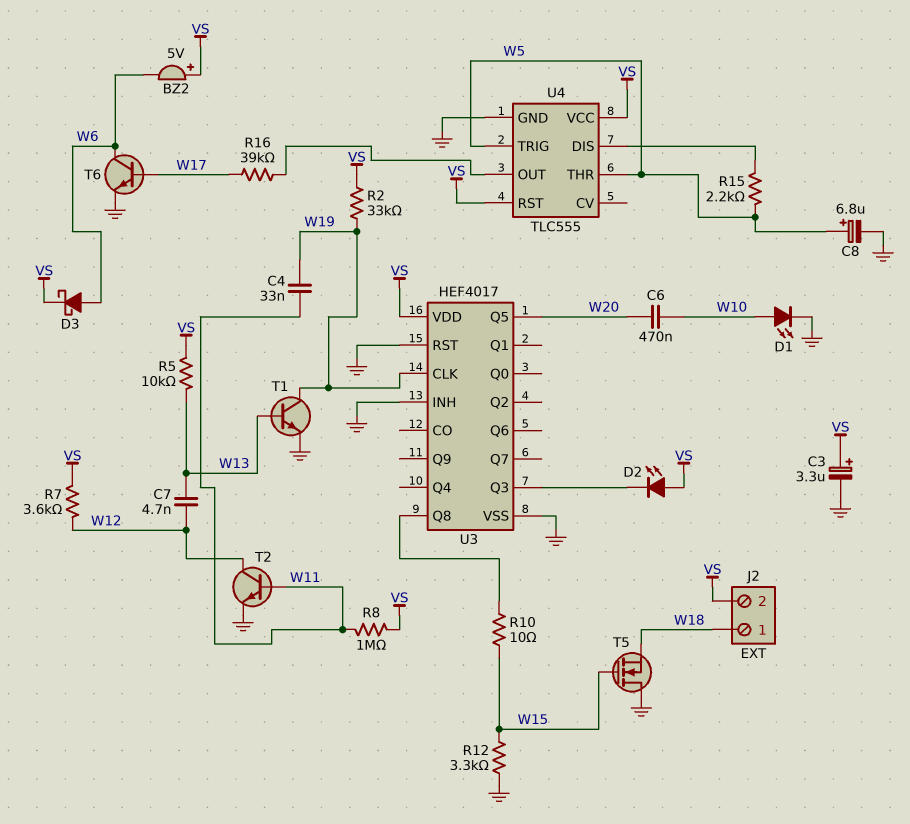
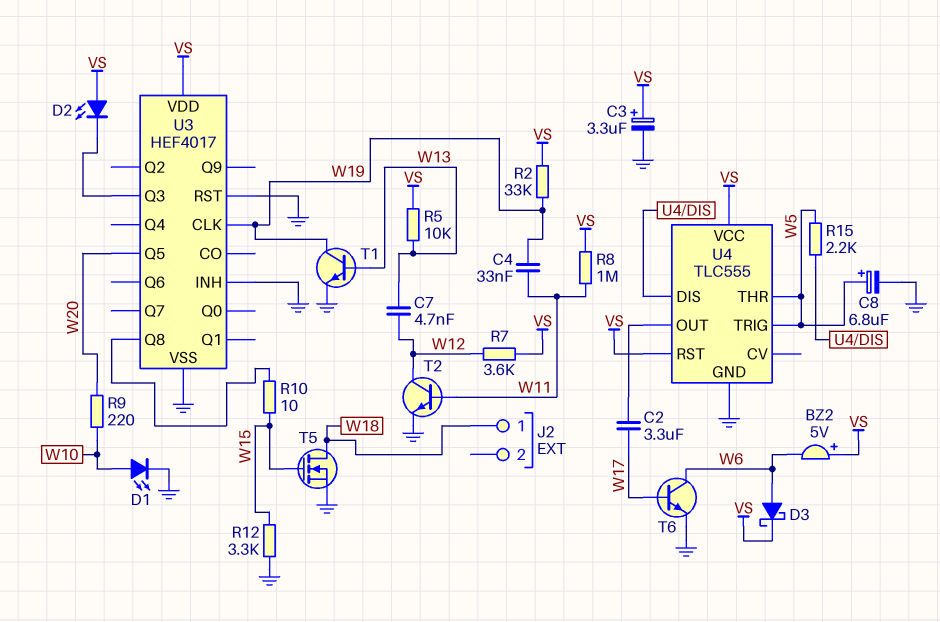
C2: none -> 3.3uF (U4/OUT, W17)
C6: 470nF (W10, W20) -> none
J2 pin 2: VS -> none
R9: none -> 220 (W10, W20)
R16: 39k (U4/OUT, W17) -> none
T5: NMOS (G W15, D GND, S W18) -> NMOS (G W15, D W18, S GND)

